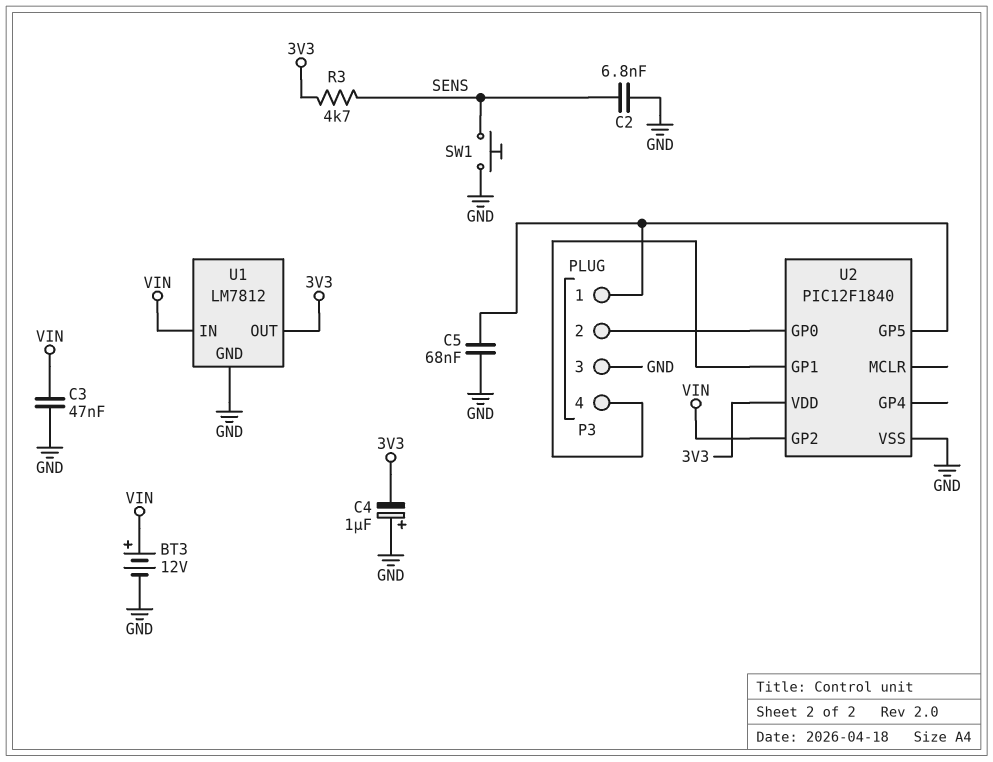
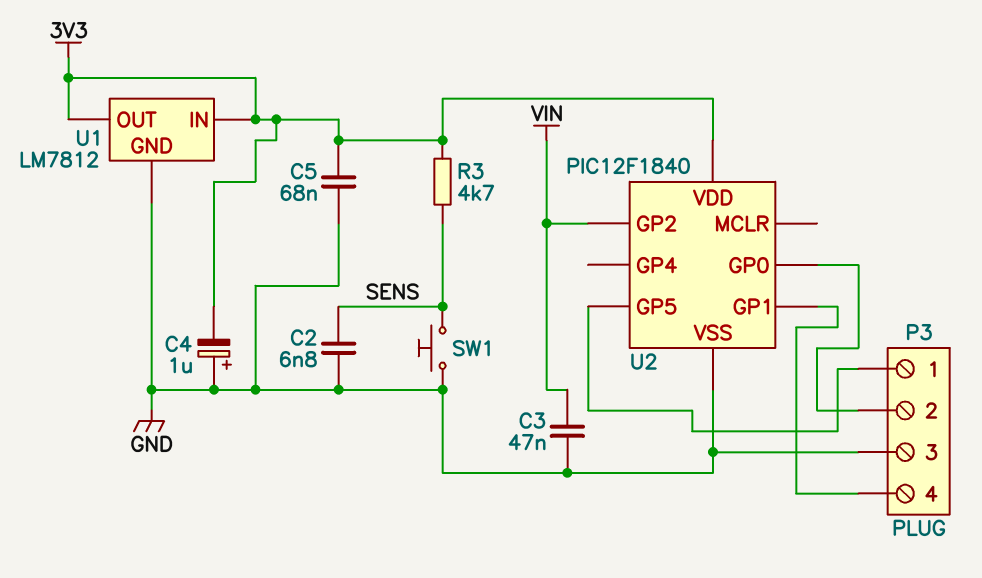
BT3: 12V (plus VIN, minus GND) -> none
C5: 68nF (GND, P3/1) -> 68nF (3V3, GND)
U1 pin IN: VIN -> 3V3

